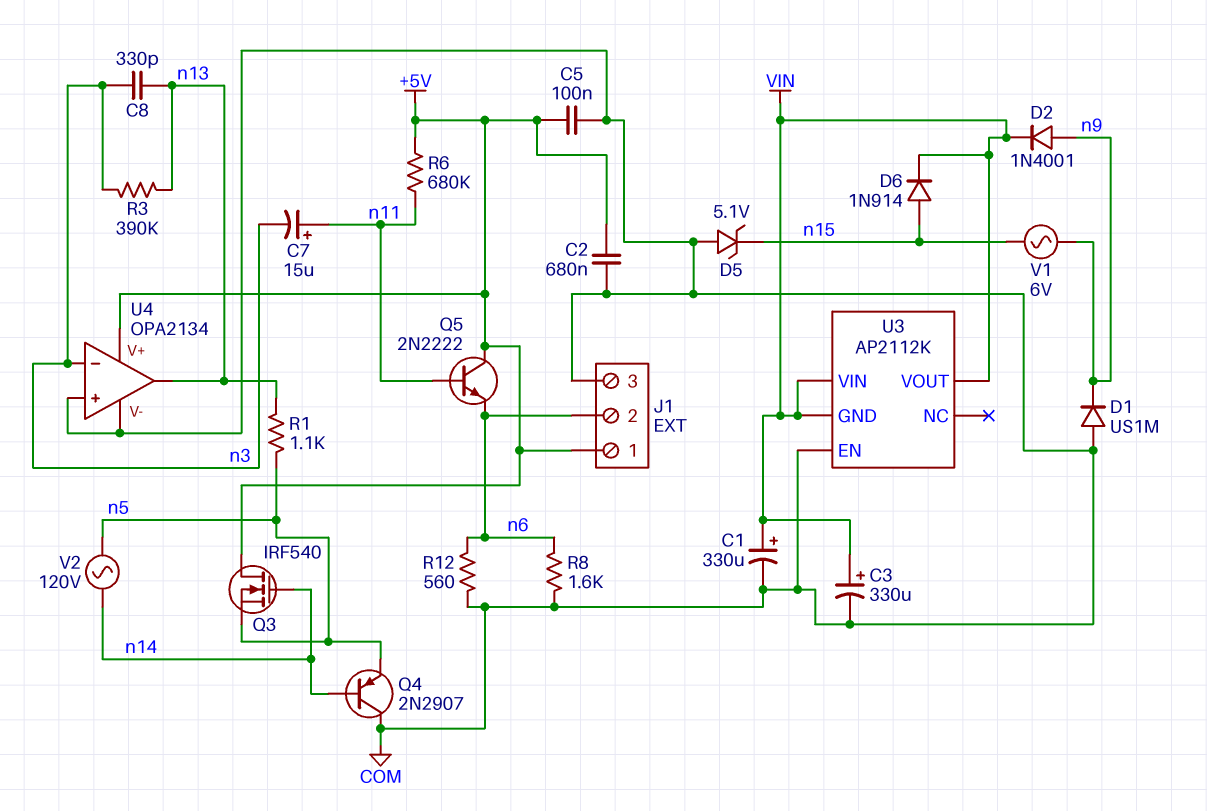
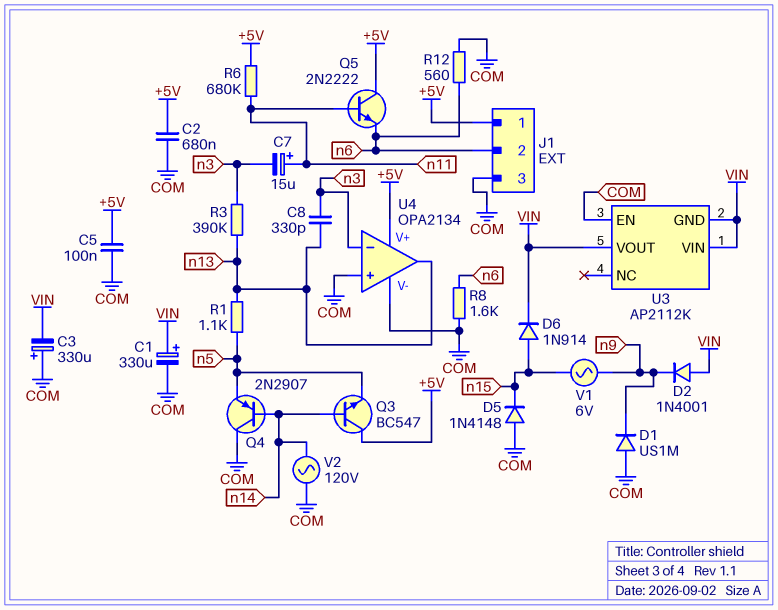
C3: 330uF (plus VIN, minus COM) -> 330uF (plus COM, minus VIN)
D2: diode 1N4001 (A n9, K VIN) -> diode 1N4001 (A VIN, K n9)
D5: zener 5.1V (A COM, K n15) -> diode 1N4148 (A COM, K n15)
Q3: NMOS IRF540 (G n14, D +5V, S n5) -> NPN BC547 (B n14, C +5V, E n5)
V2: AC 120V (n5, n14) -> AC 120V (COM, n14)

